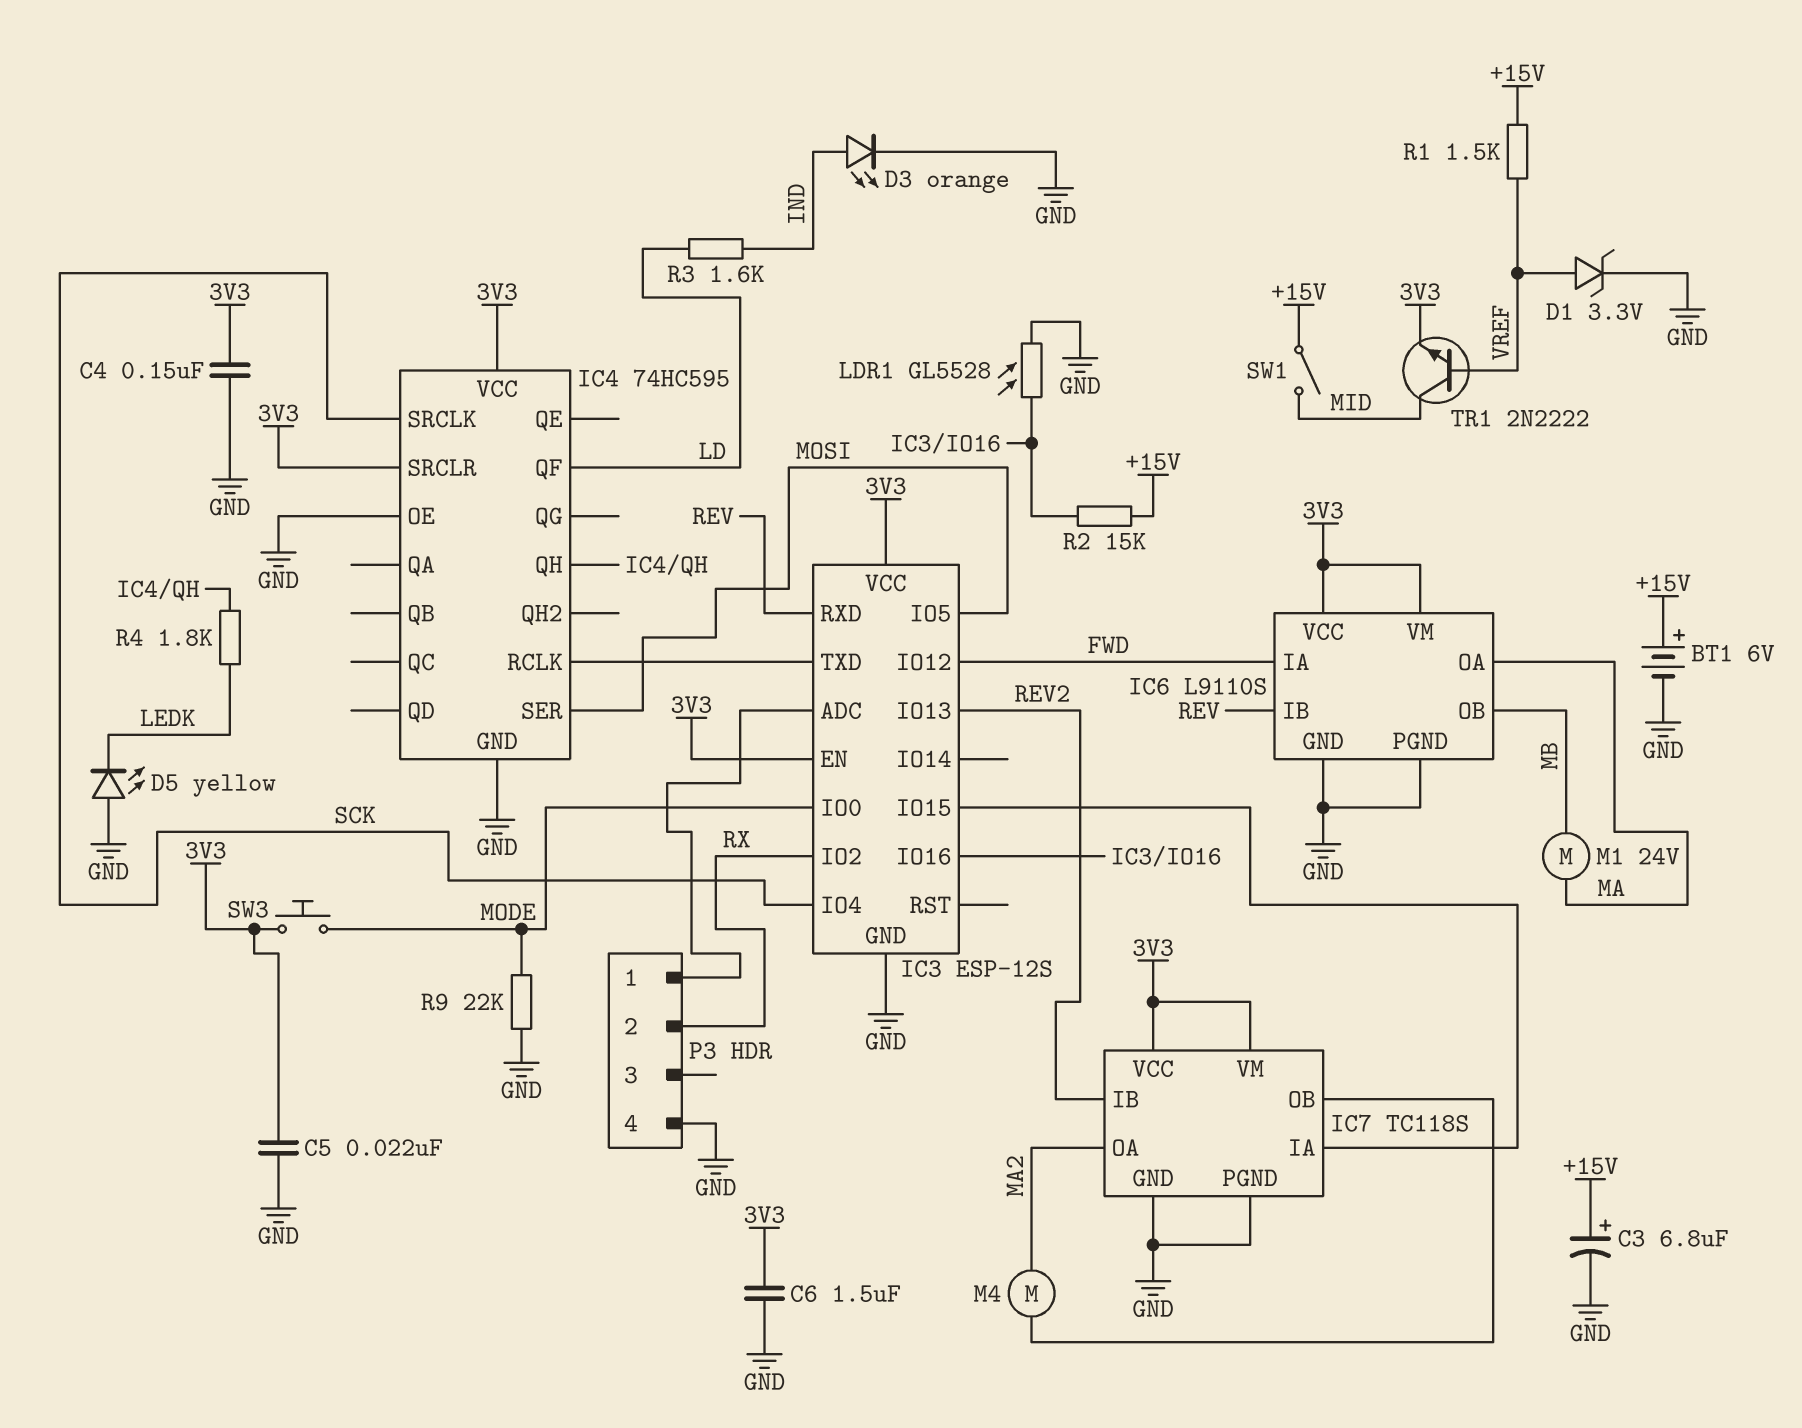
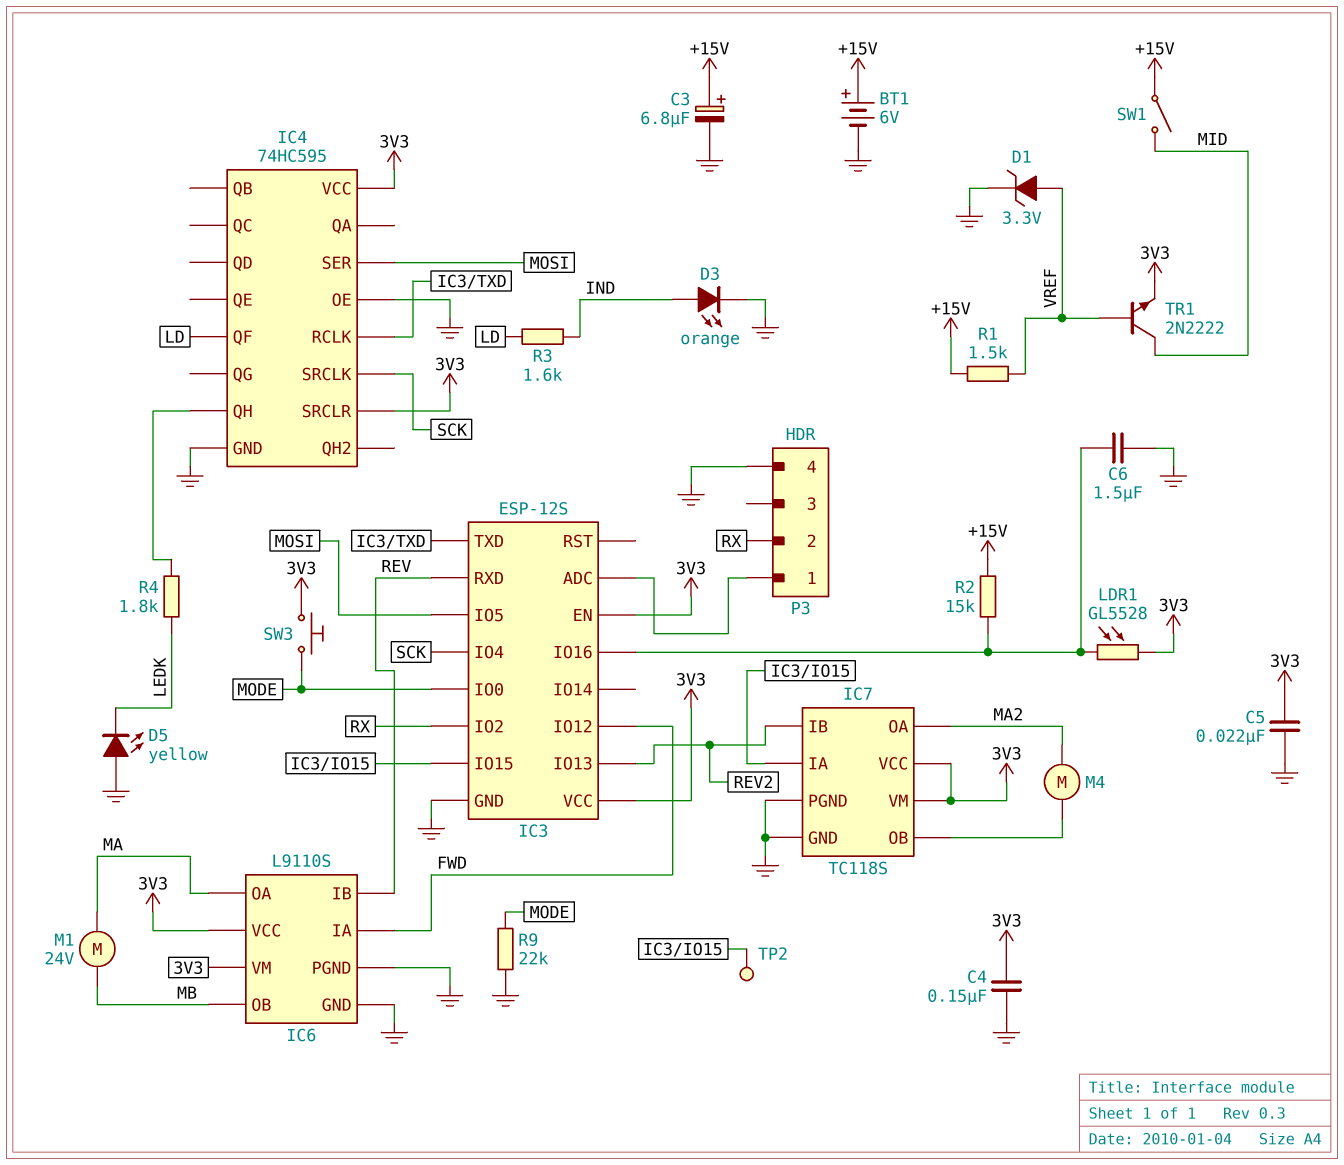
C6: 1.5uF (3V3, GND) -> 1.5uF (GND, IC3/IO16)
LDR1: GL5528 (GND, IC3/IO16) -> GL5528 (3V3, IC3/IO16)
TP2: none -> test point (IC3/IO15)

